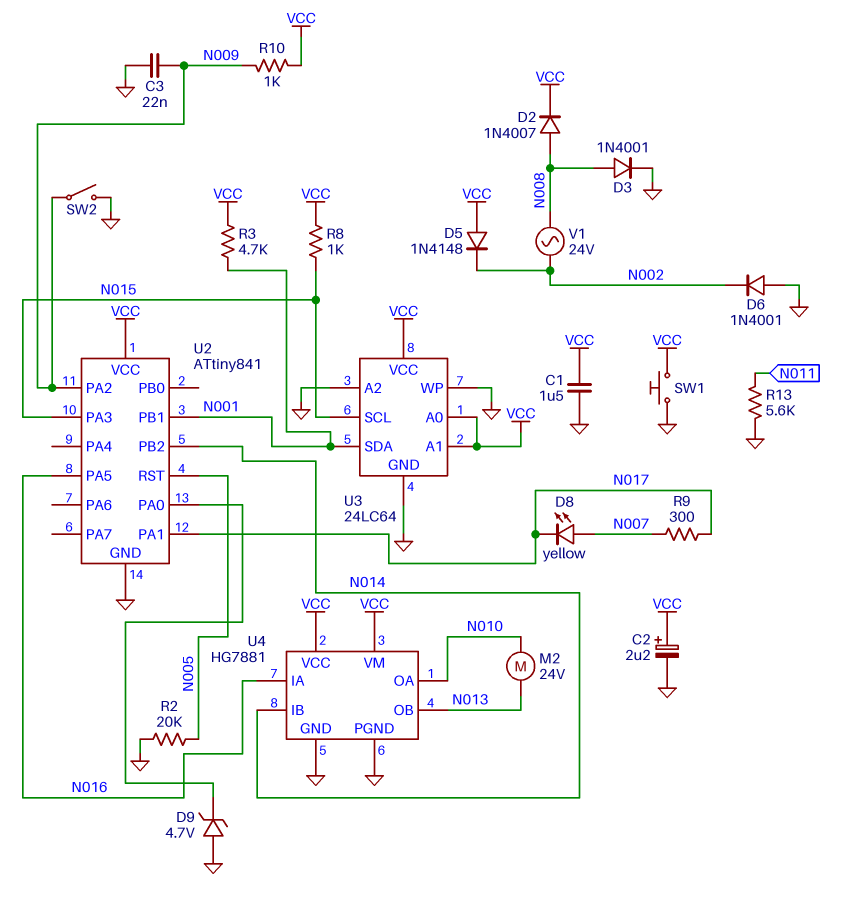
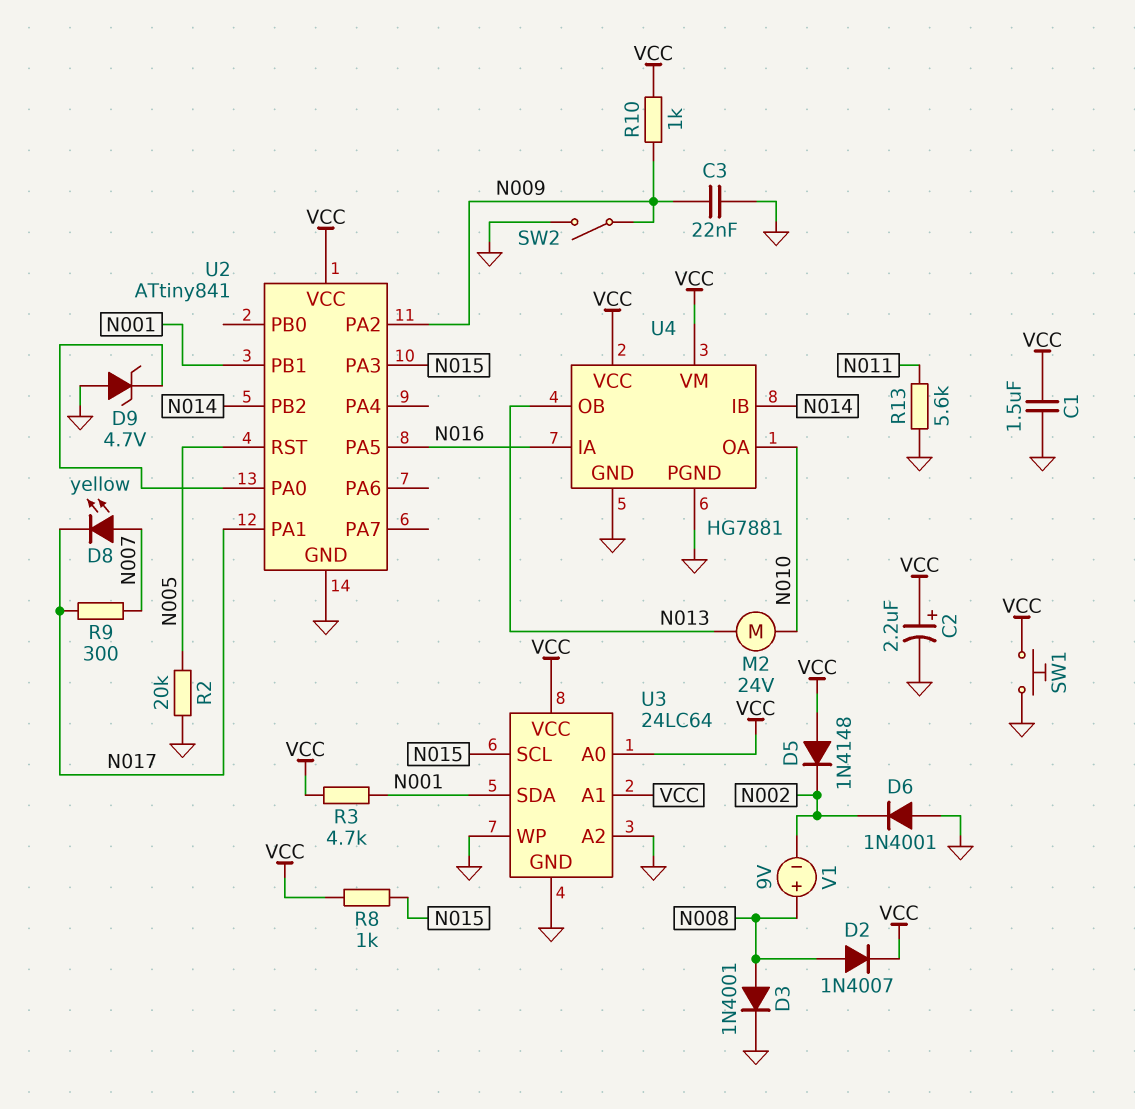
V1: AC 24V (N002, N008) -> 9V (plus N008, minus N002)

